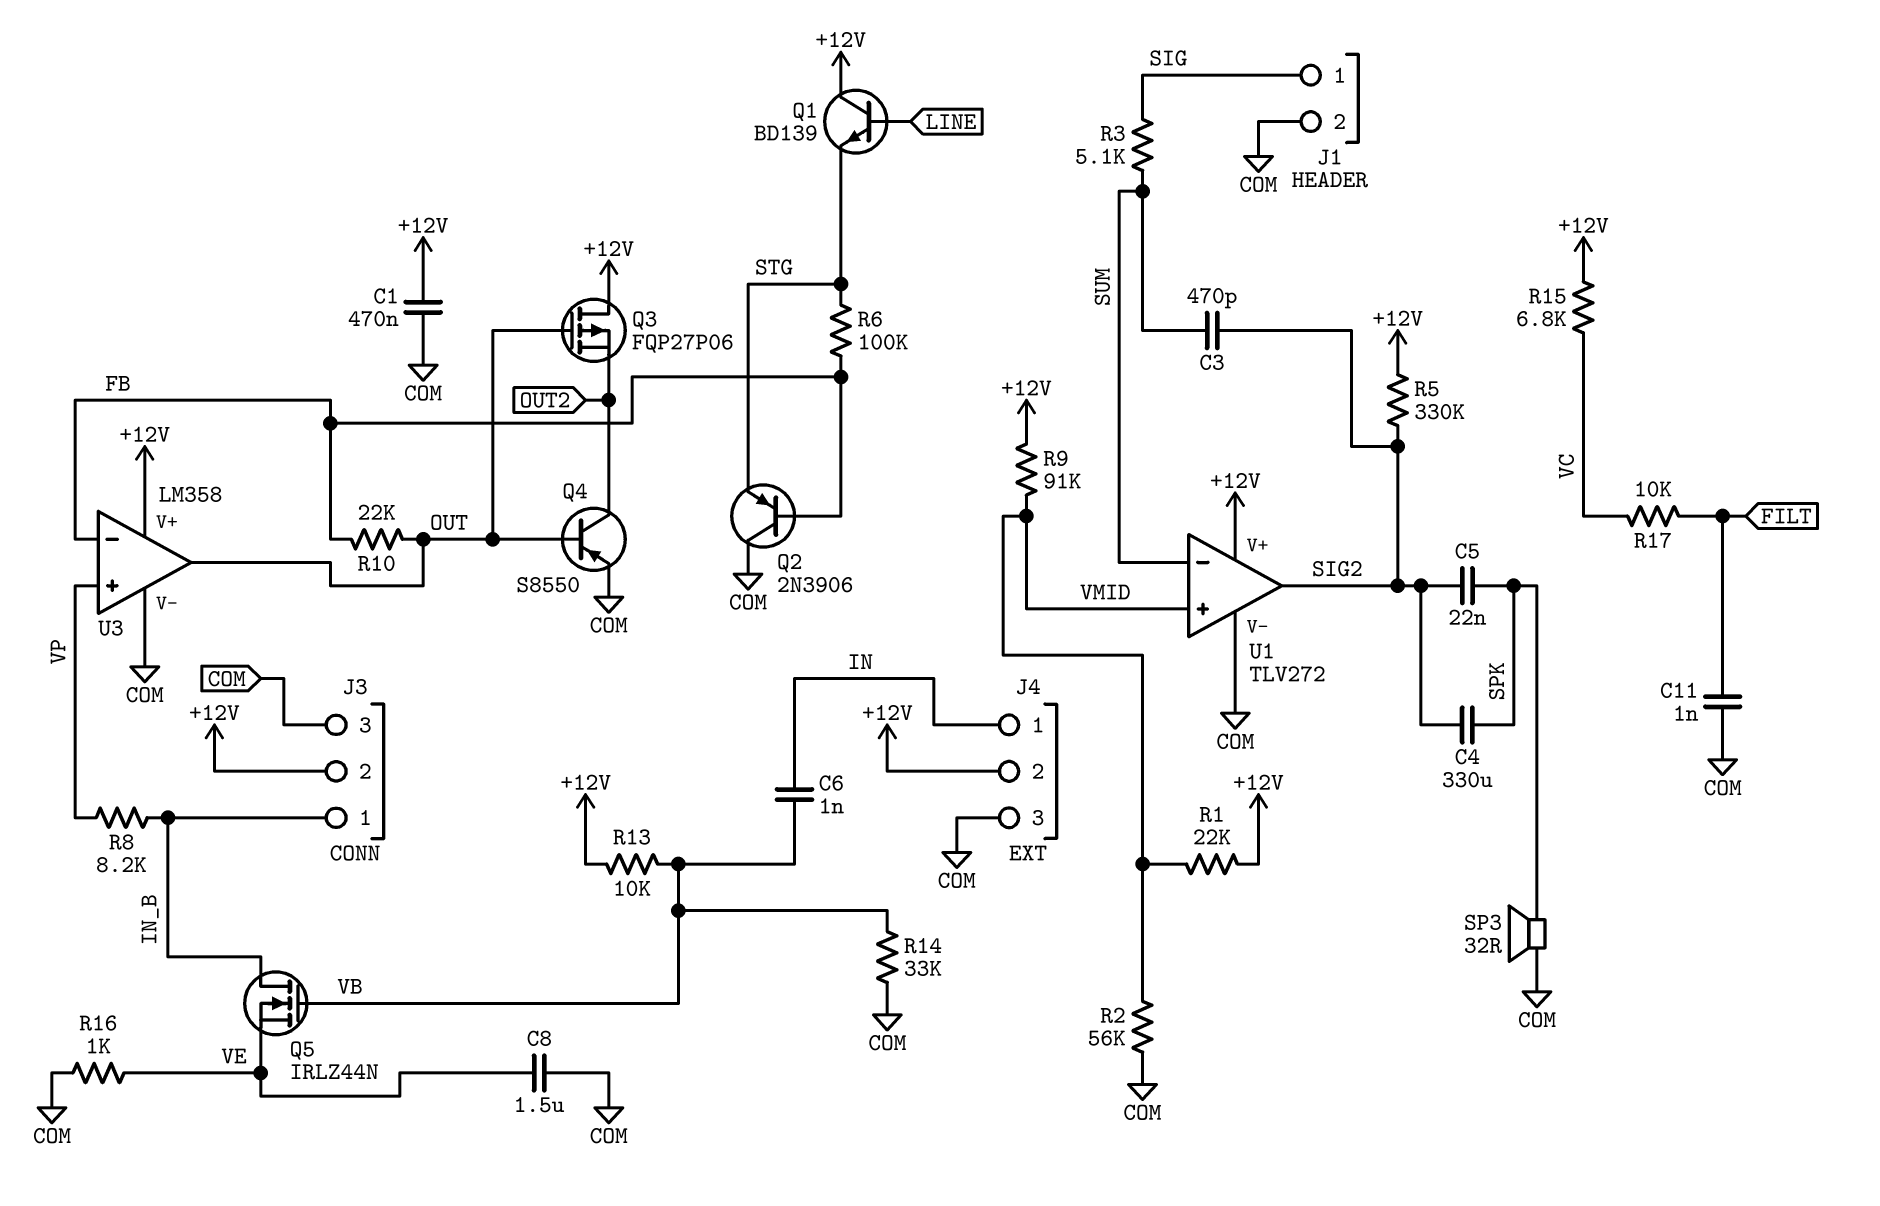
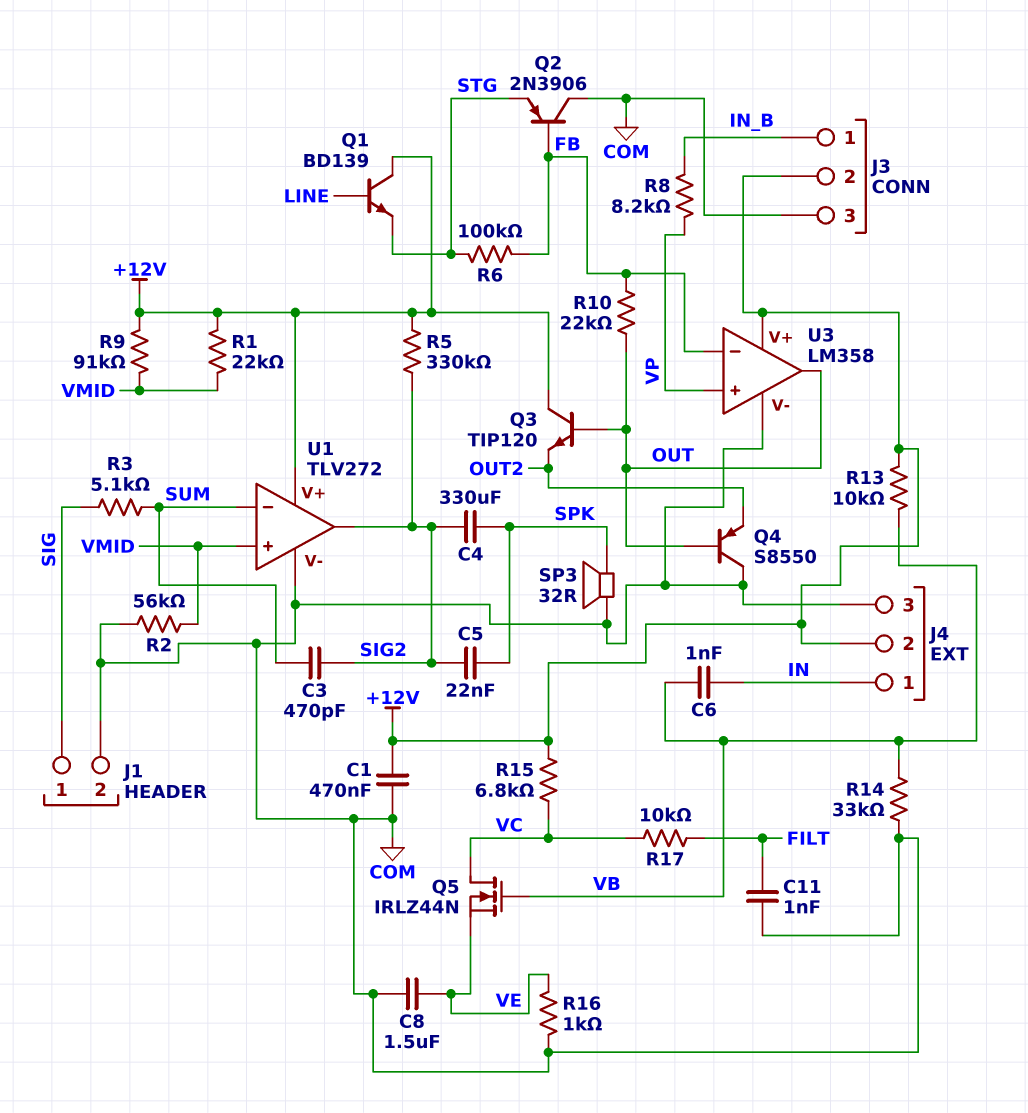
Q3: PMOS FQP27P06 (G OUT, D +12V, S OUT2) -> NPN TIP120 (B OUT, C +12V, E OUT2)
Q4: PNP S8550 (B OUT, C OUT2, E COM) -> PNP S8550 (B OUT, C COM, E OUT2)
Q5: NMOS IRLZ44N (G VB, D IN_B, S VE) -> NMOS IRLZ44N (G VB, D VC, S VE)

